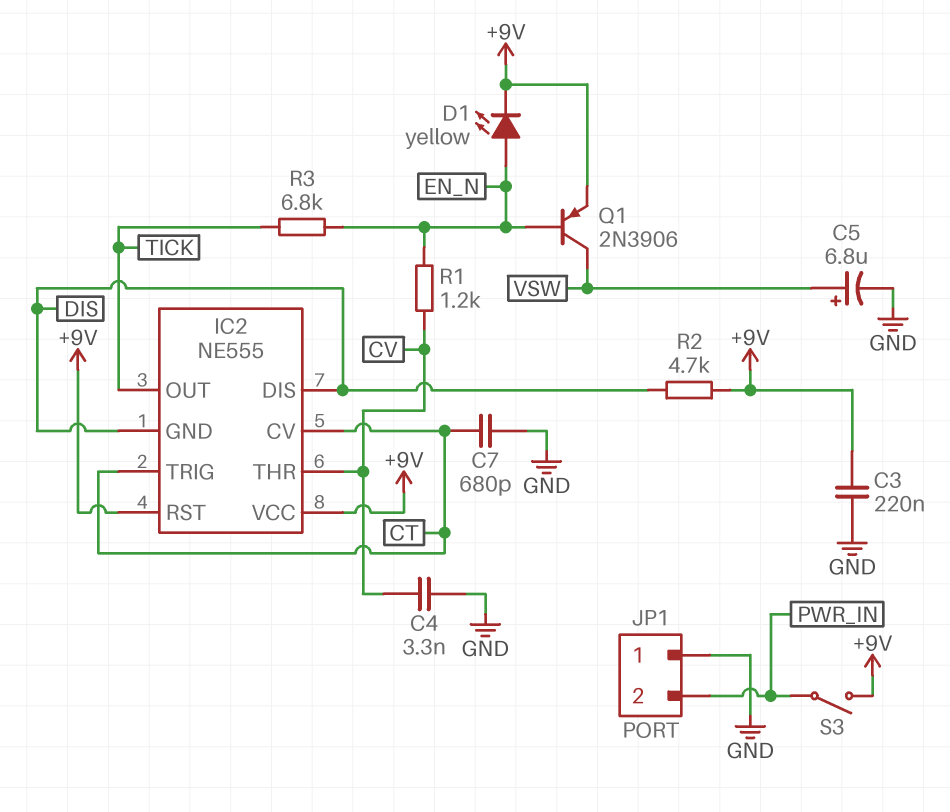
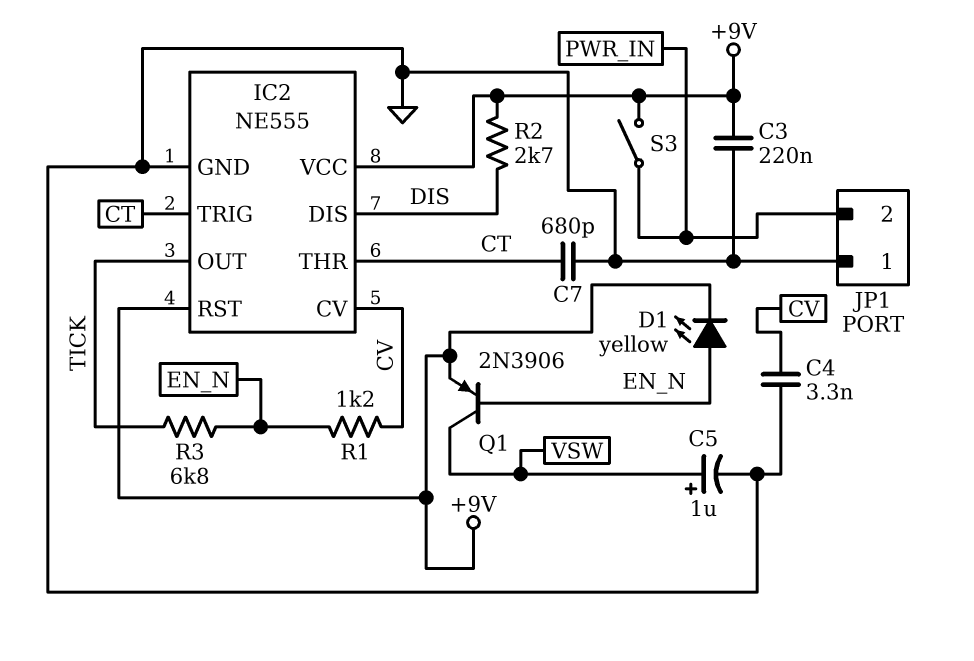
C5: 6.8uF (plus VSW, minus GND) -> 1uF (plus VSW, minus GND)
IC2 pin CV: CT -> CV
IC2 pin GND: DIS -> GND
IC2 pin THR: CV -> CT
R2: 4.7k (+9V, DIS) -> 2.7k (+9V, DIS)

